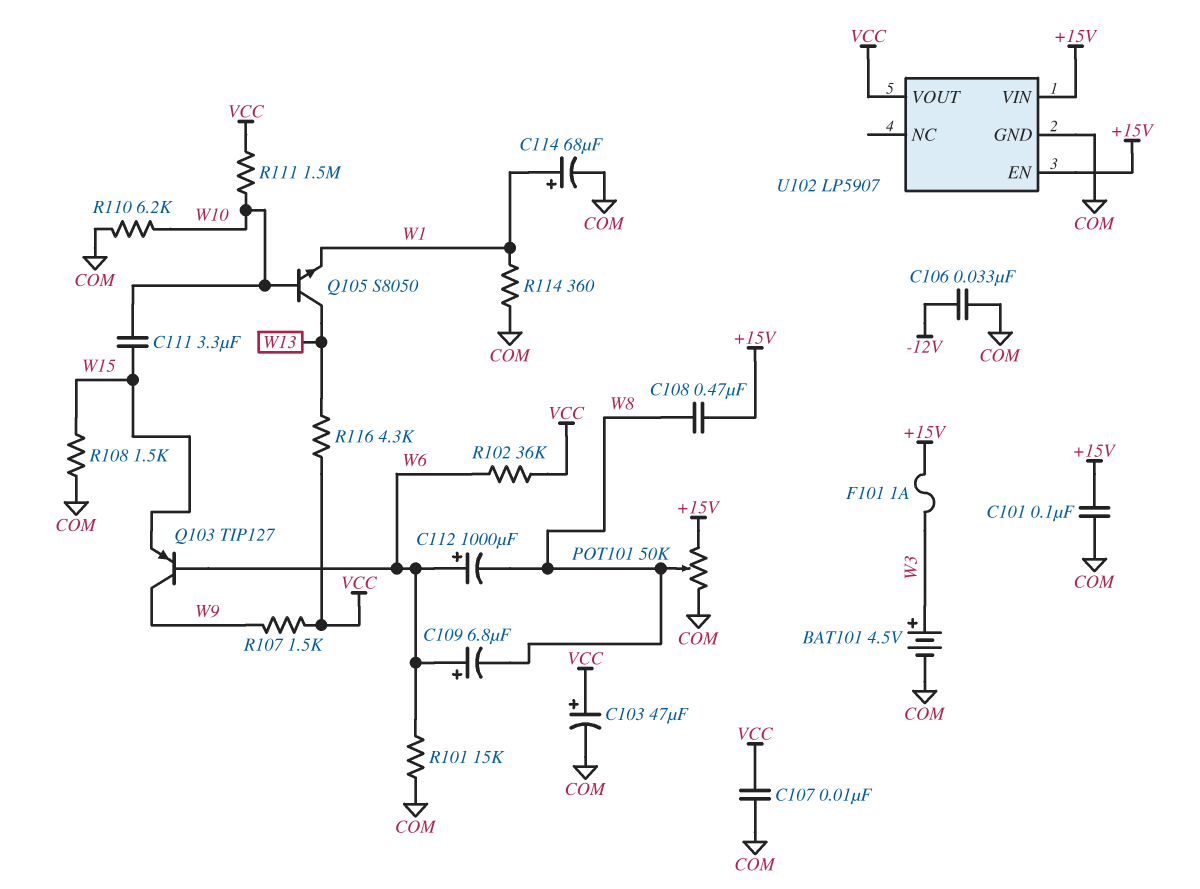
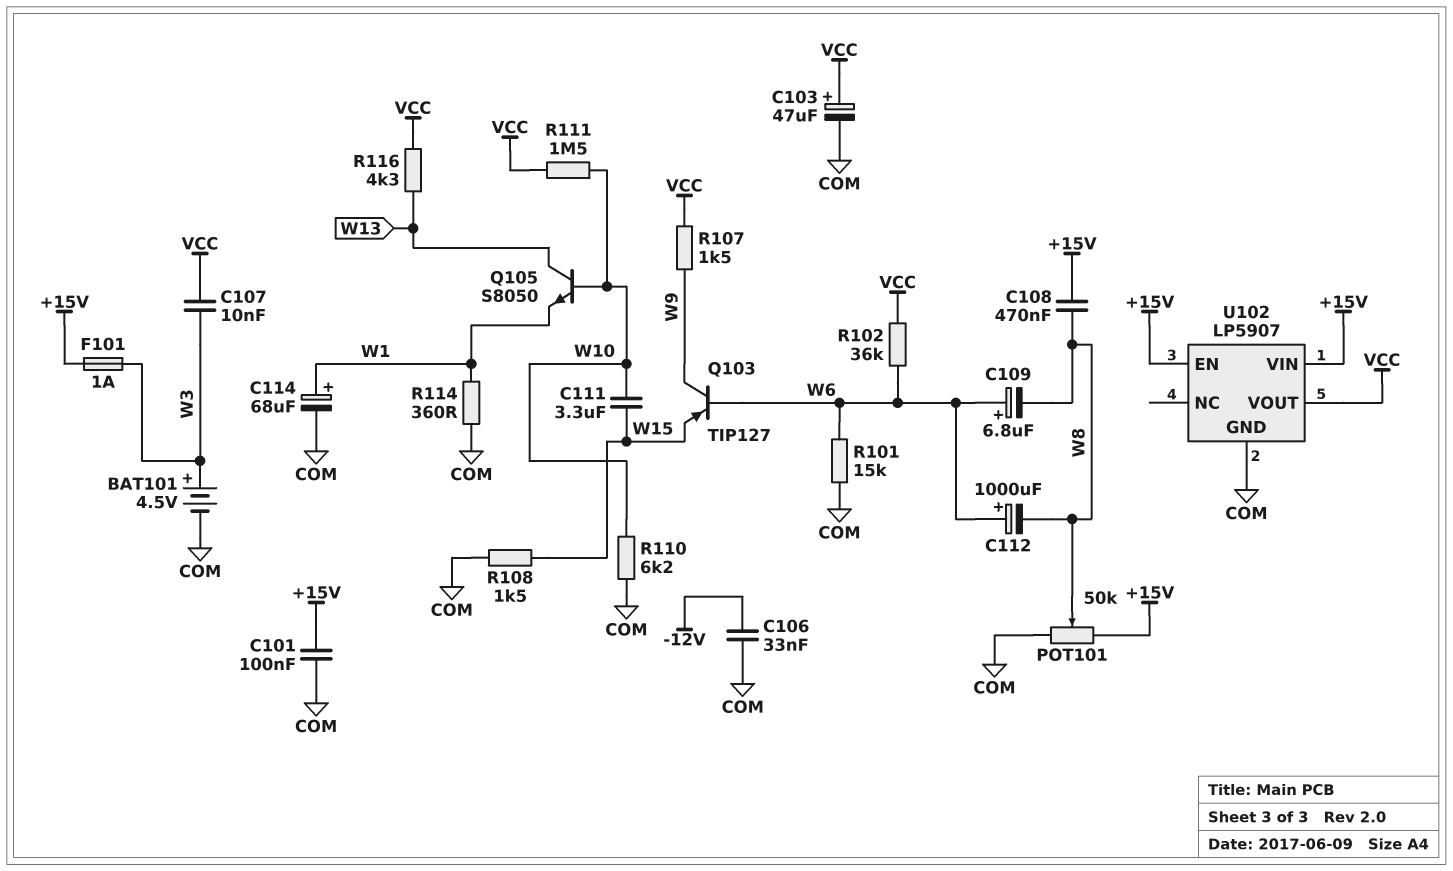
C107: 10nF (COM, VCC) -> 10nF (VCC, W3)

